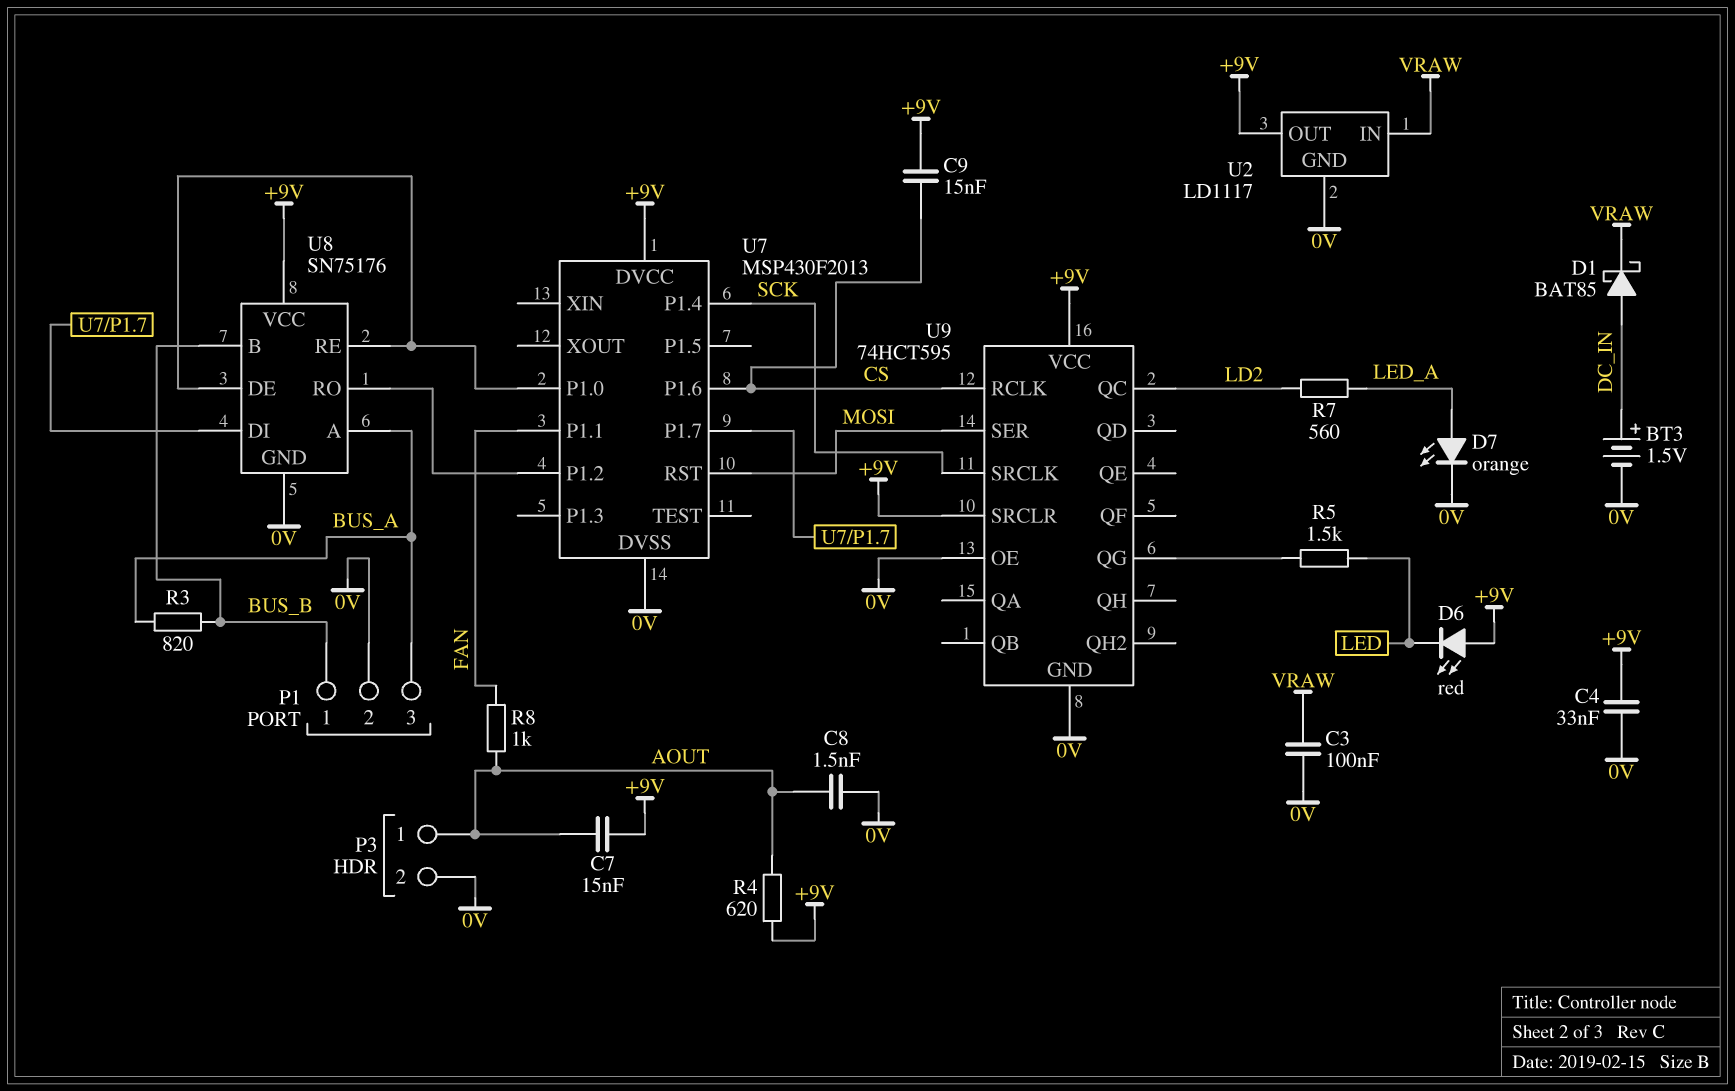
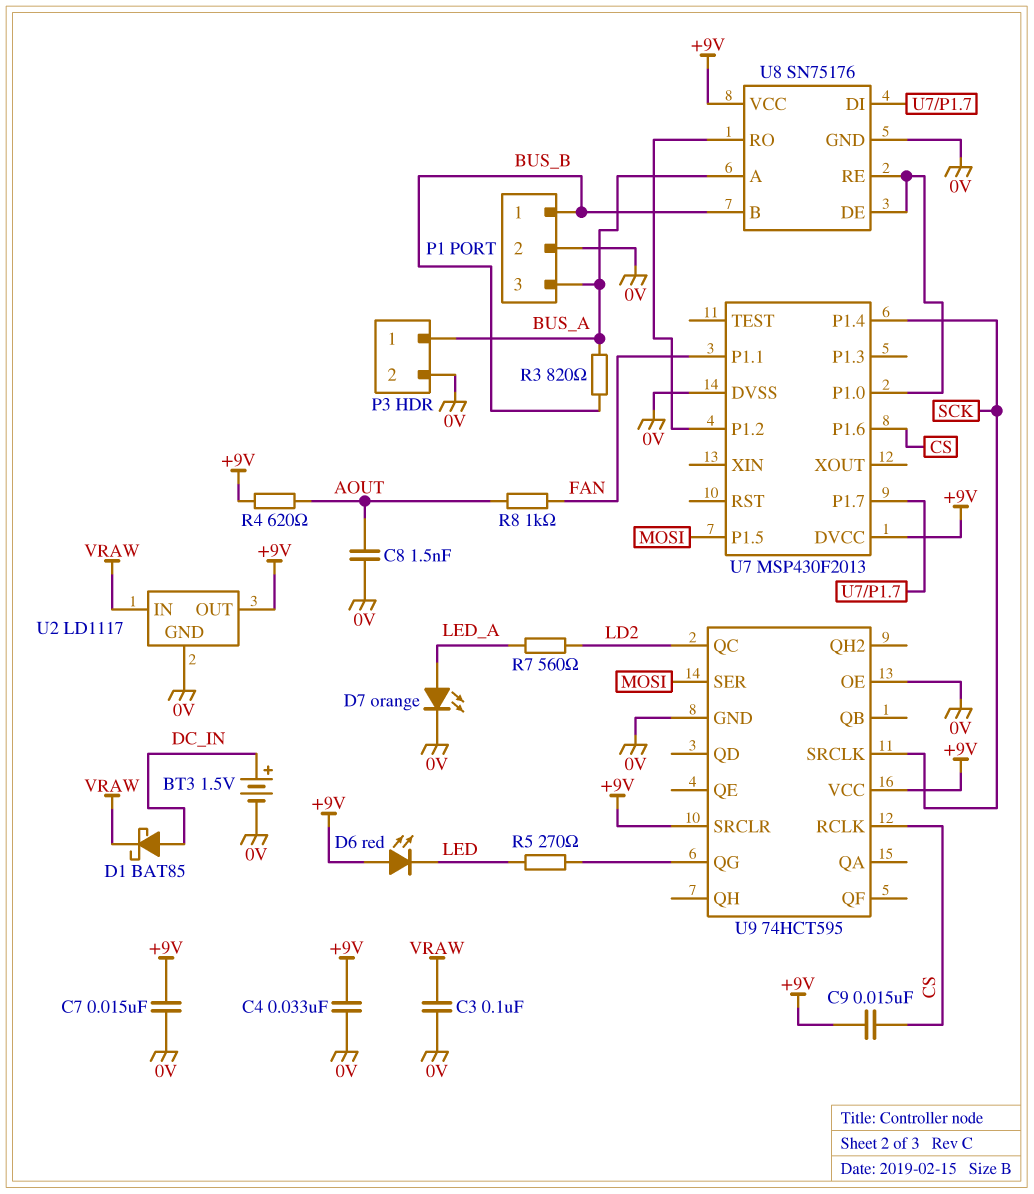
C7: 15nF (+9V, AOUT) -> 15nF (+9V, 0V)
P3 pin 1: AOUT -> BUS_A
R5: 1.5k (LED, U9/QG) -> 270 (LED, U9/QG)
U7 pin P1.5: none -> MOSI
U7 pin RST: MOSI -> none

